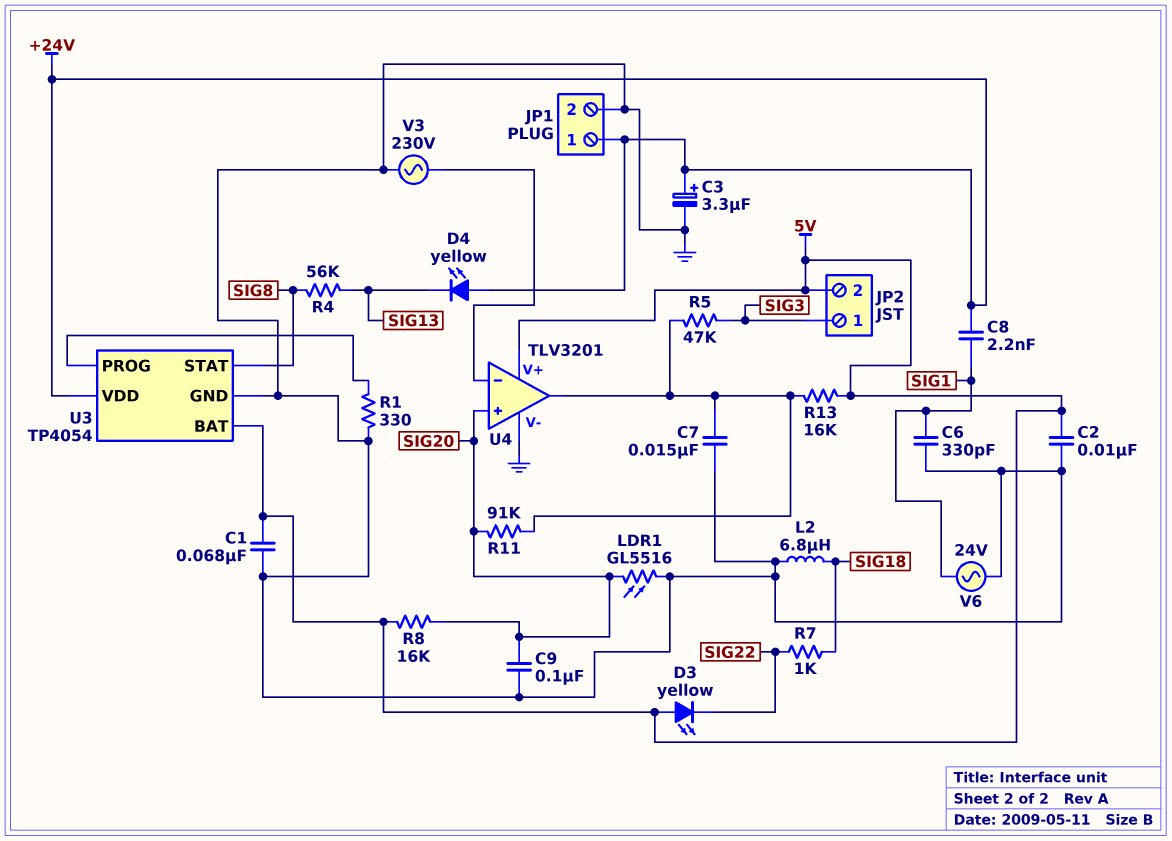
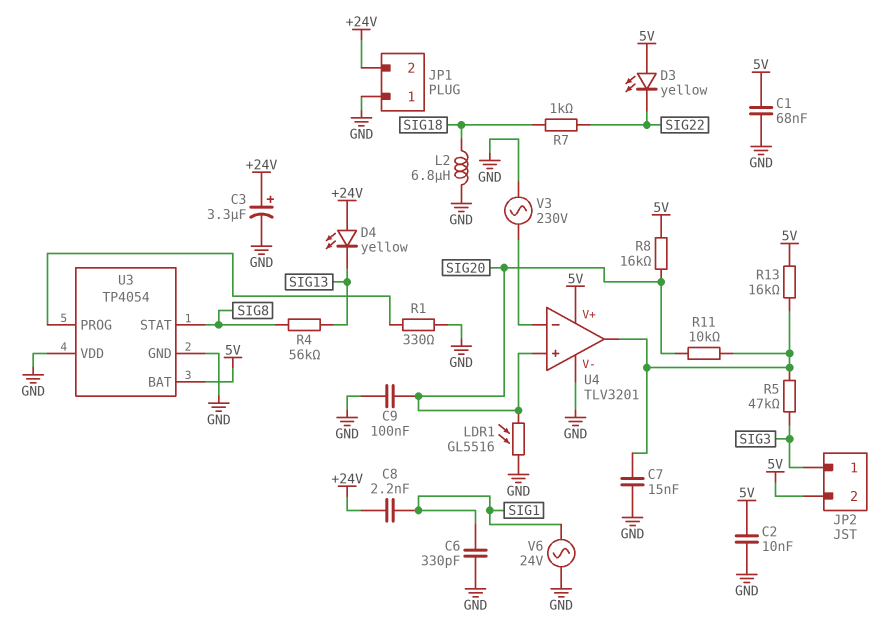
JP1 pin 1: +24V -> GND
JP1 pin 2: GND -> +24V
R11: 91k (SIG20, U4/out) -> 10k (SIG20, U4/out)
U3 pin VDD: +24V -> GND

